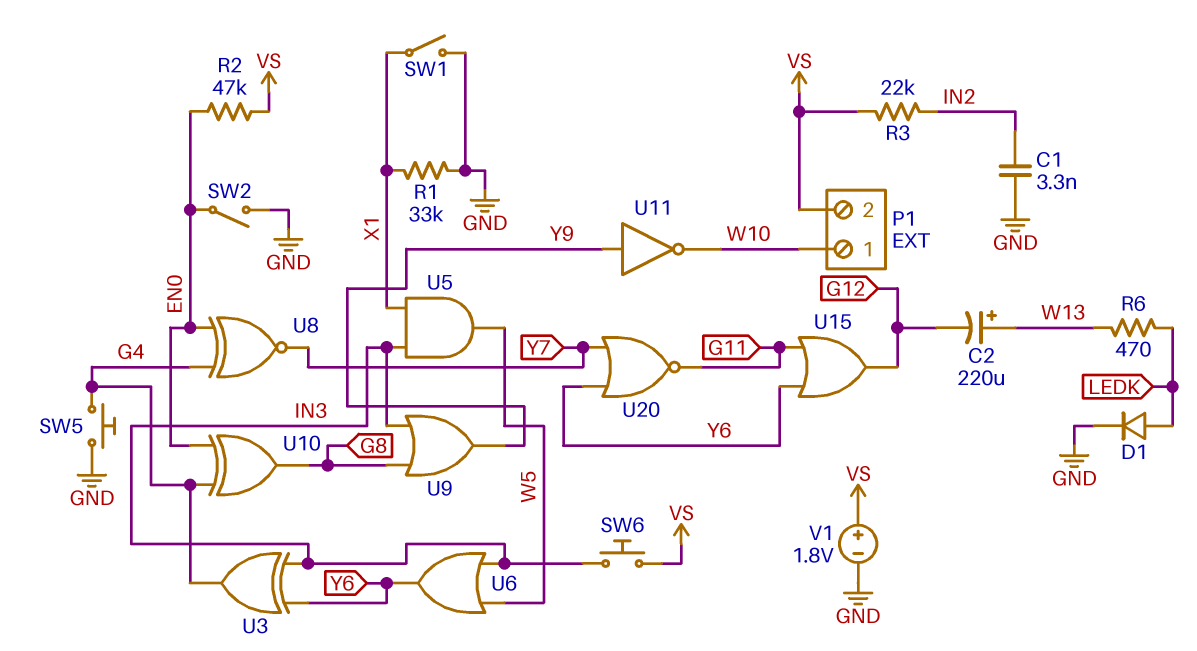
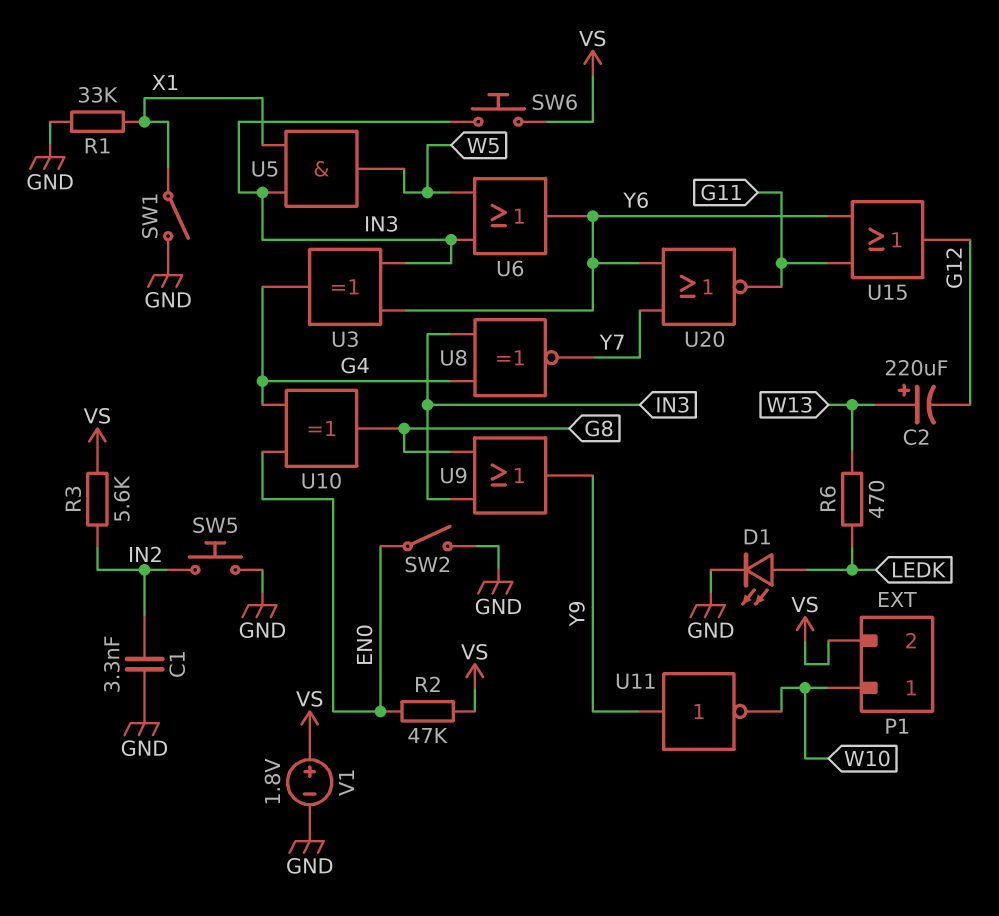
D1: diode (A LEDK, K GND) -> LED (A LEDK, K GND)
R3: 22k (IN2, VS) -> 5.6k (IN2, VS)
SW5: button (G4, GND) -> button (GND, IN2)
U8: XNOR (in EN0, in G4, out Y7) -> XNOR (in G4, in IN3, out Y7)

